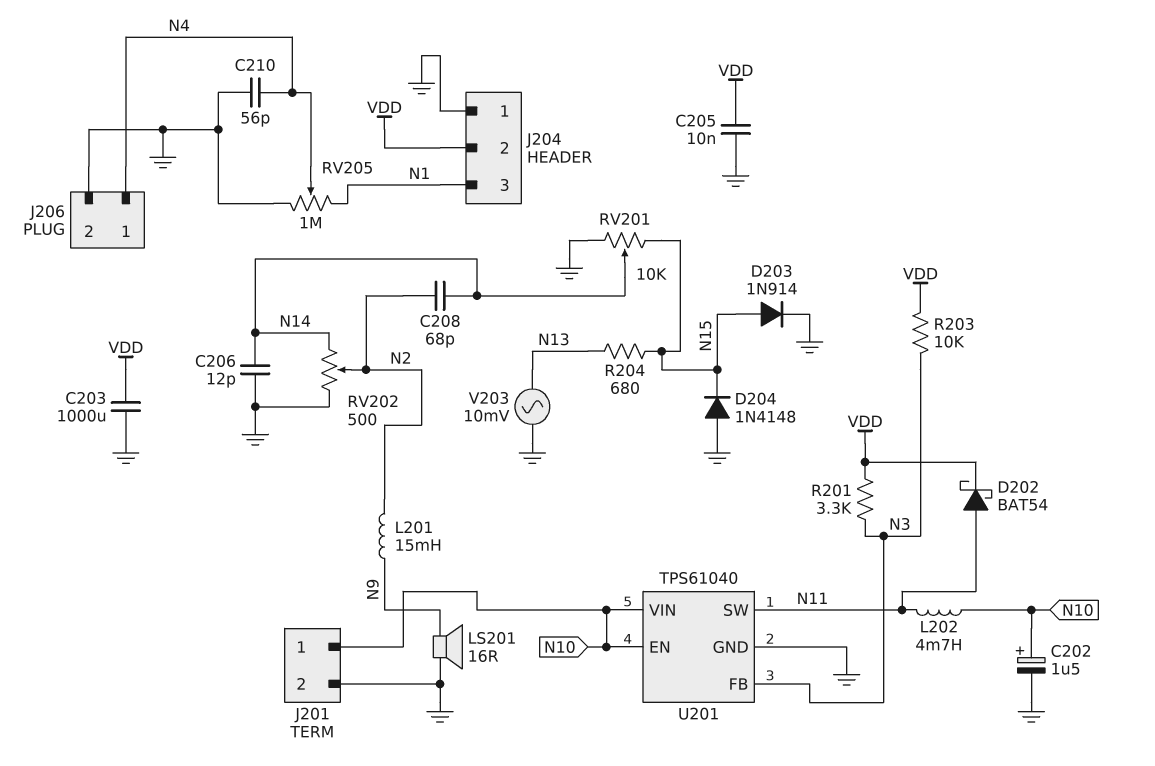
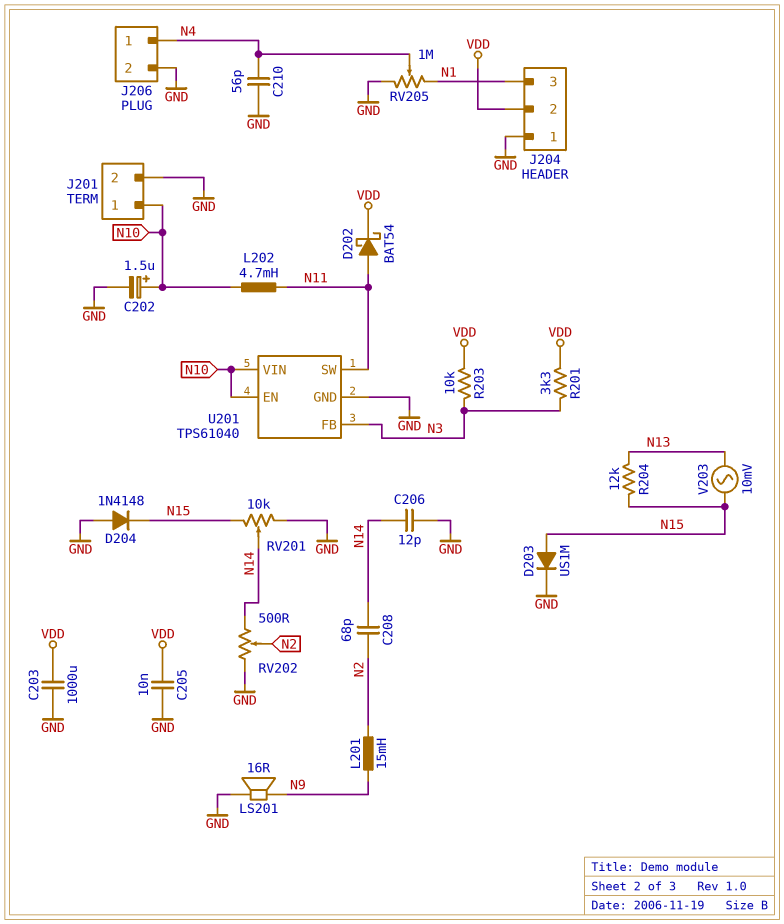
D203: diode 1N914 (A N15, K GND) -> diode US1M (A N15, K GND)
R204: 680 (N13, N15) -> 12k (N13, N15)
V203: AC 10mV (GND, N13) -> AC 10mV (N13, N15)

